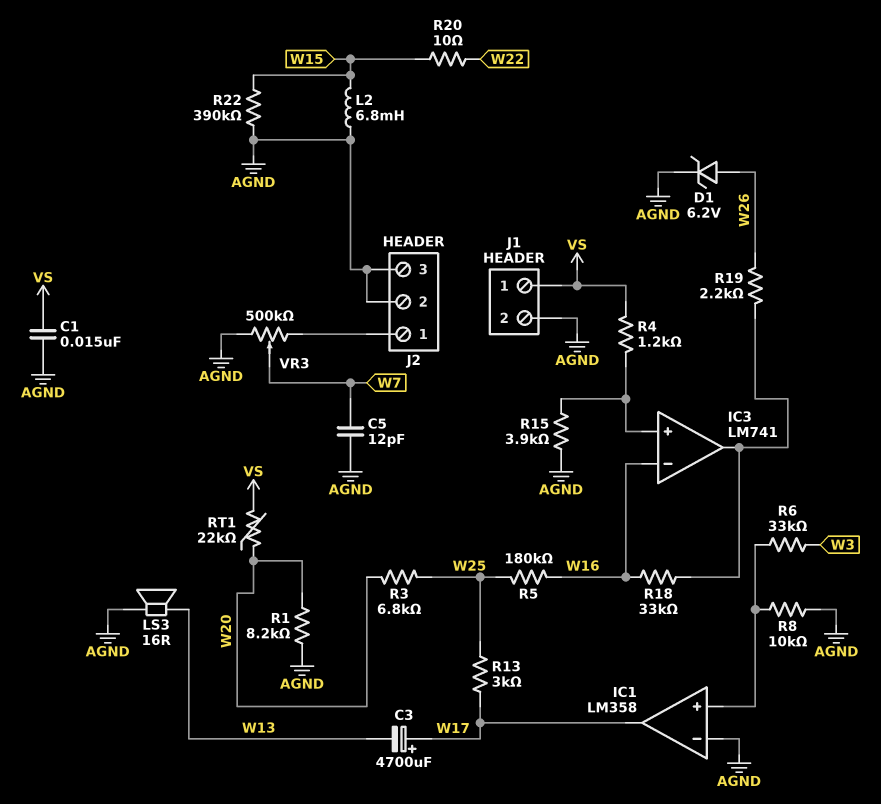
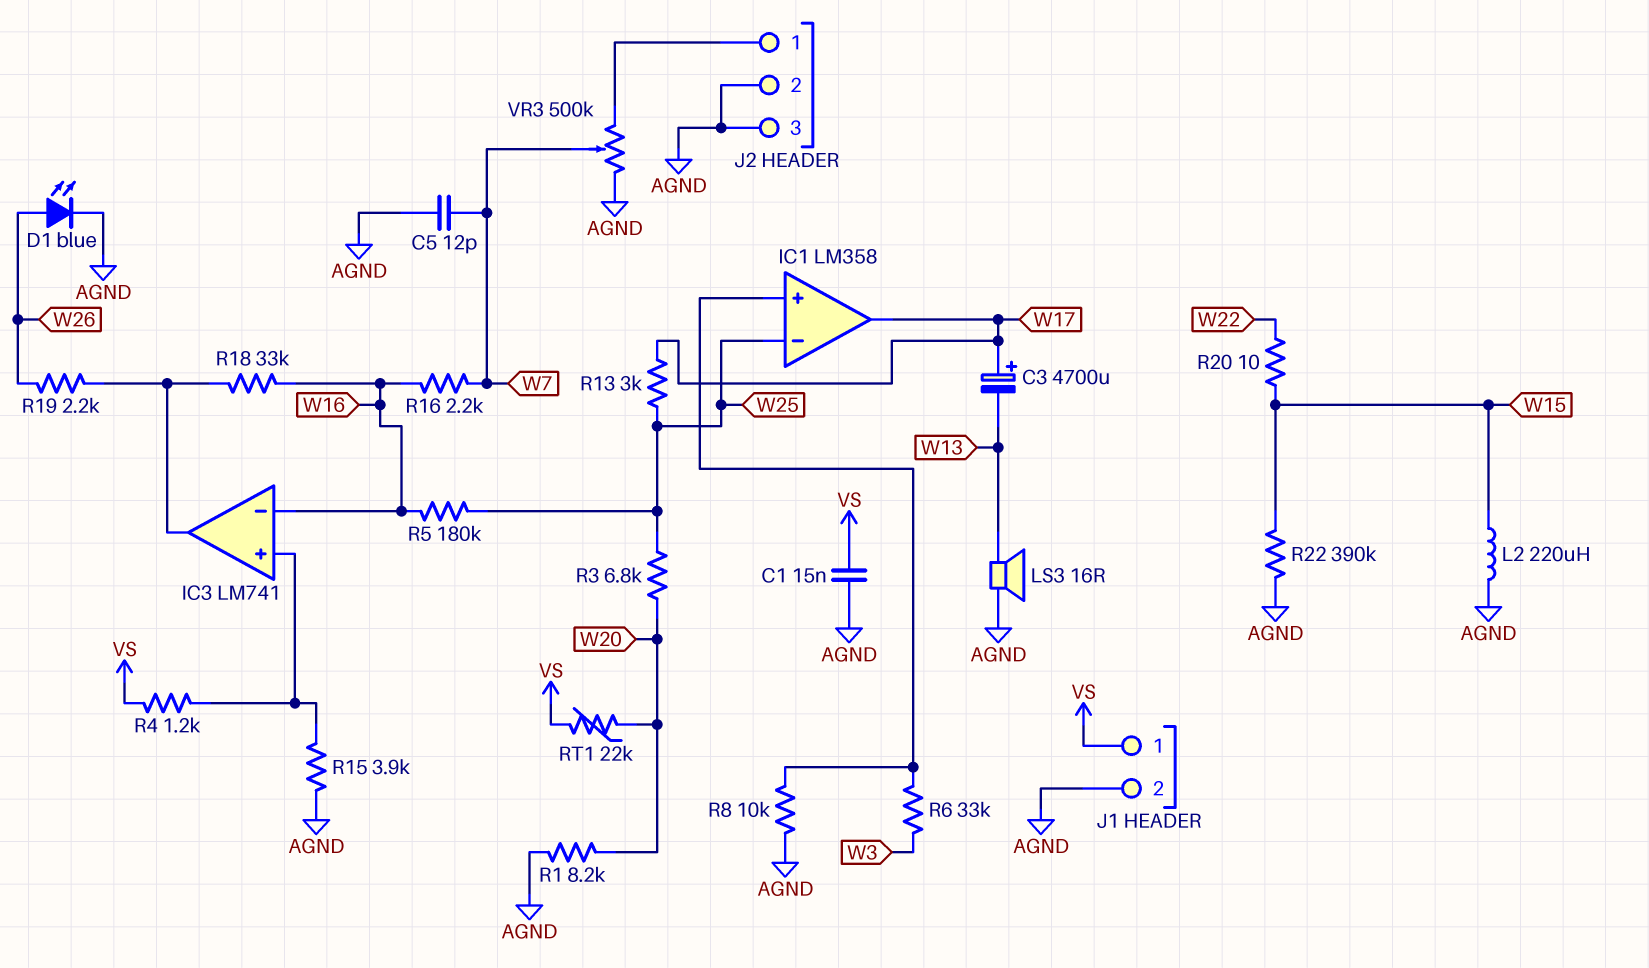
D1: zener 6.2V (A W26, K AGND) -> LED blue (A W26, K AGND)
IC1 pin in-: AGND -> W25
L2: 6.8mH (AGND, W15) -> 220uH (AGND, W15)
R16: none -> 2.2k (W7, W16)

